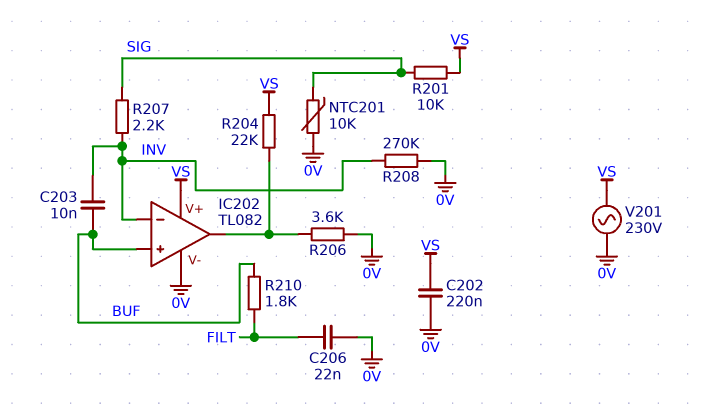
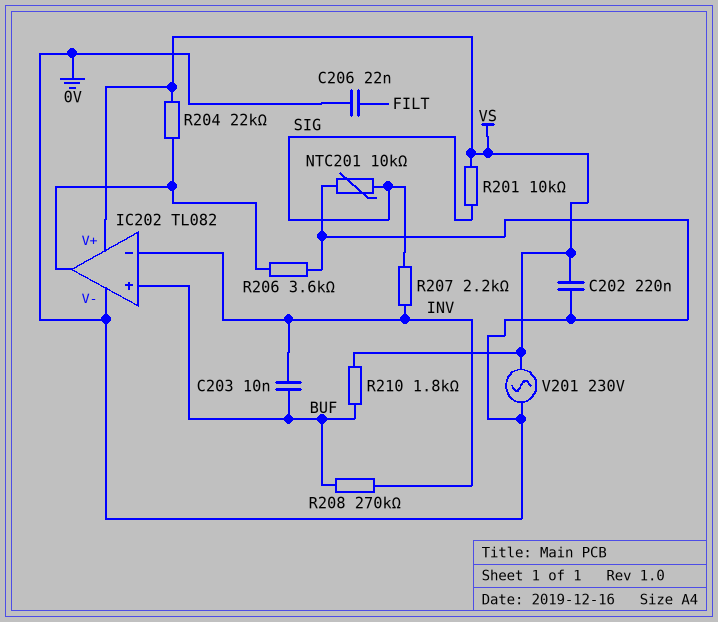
R208: 270k (0V, INV) -> 270k (BUF, INV)
R210: 1.8k (BUF, FILT) -> 1.8k (BUF, VS)

